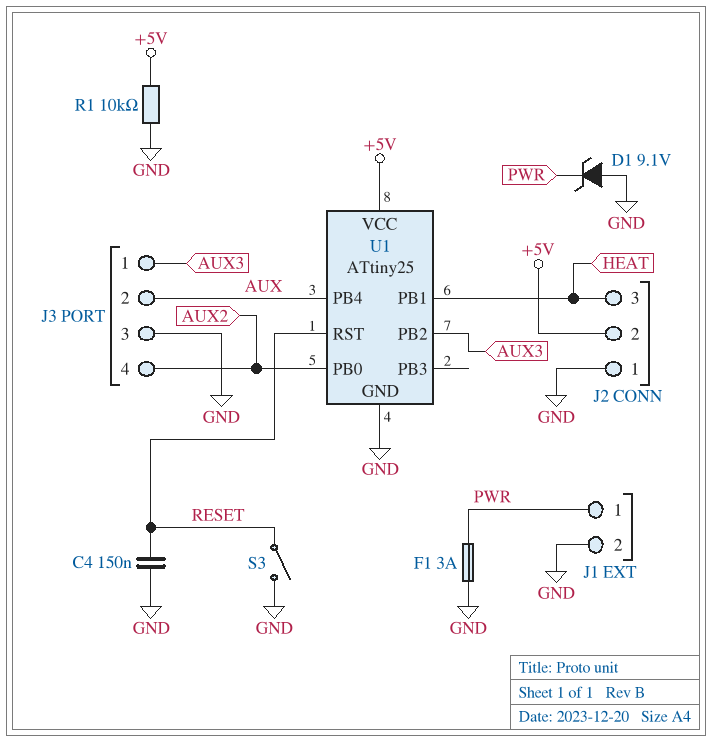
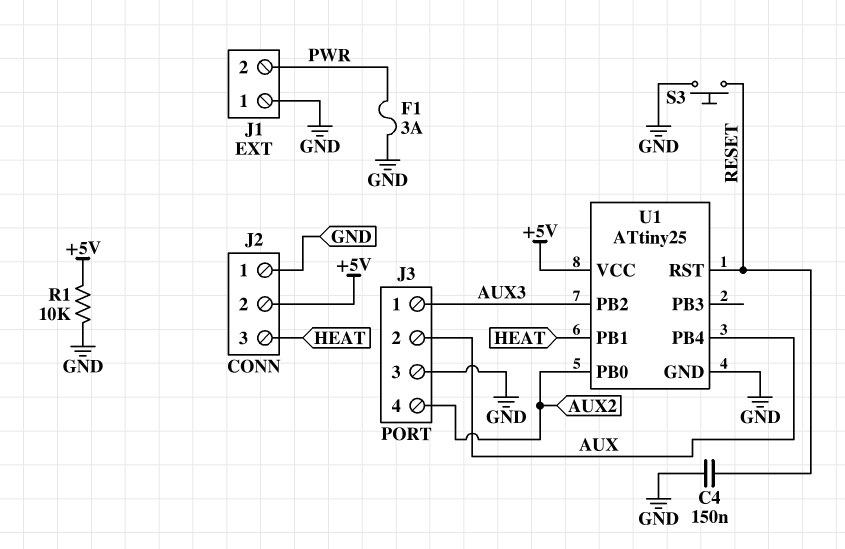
D1: zener 9.1V (A GND, K PWR) -> none
J1 pin 1: PWR -> GND
J1 pin 2: GND -> PWR
S3: switch (GND, RESET) -> button (GND, RESET)

